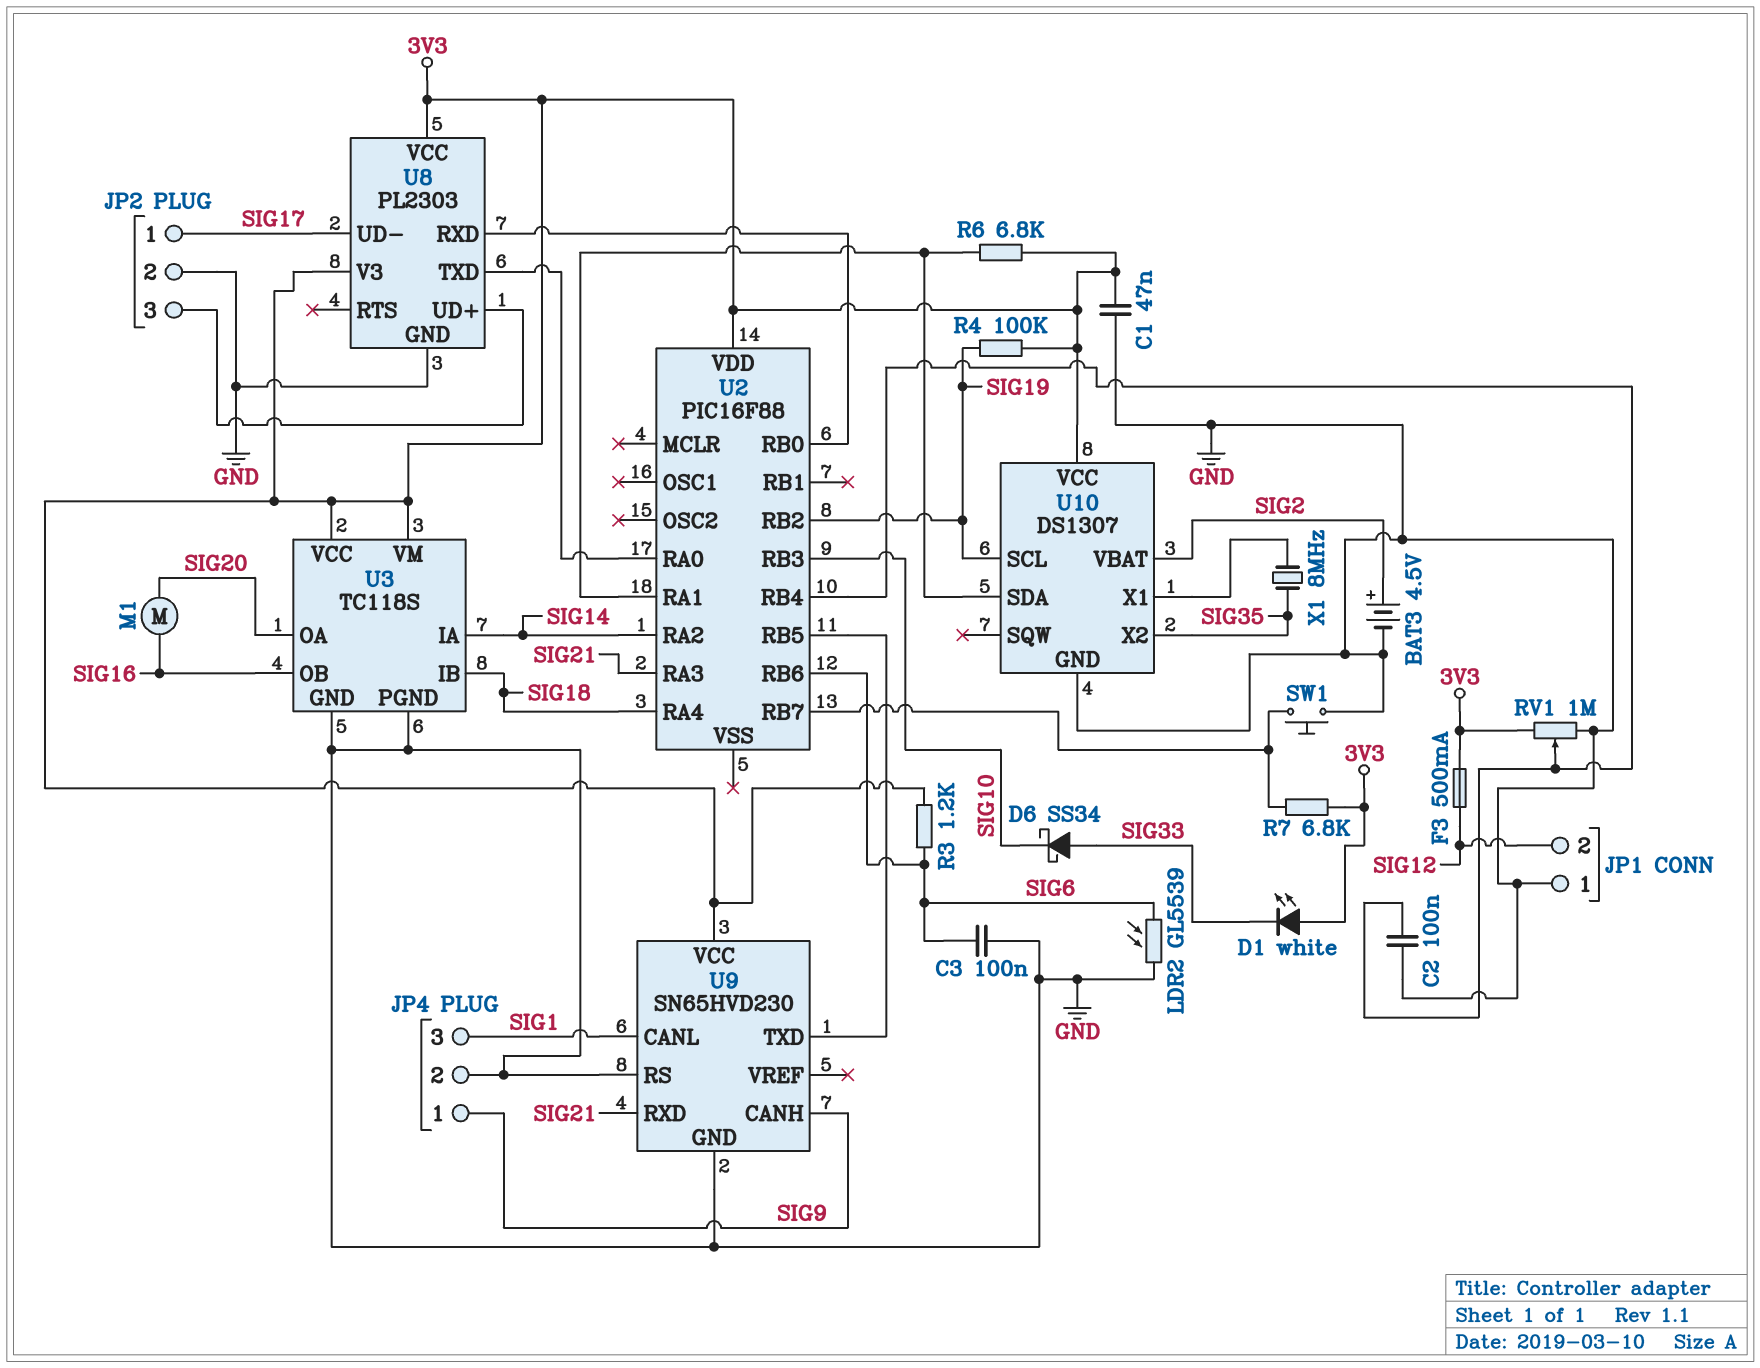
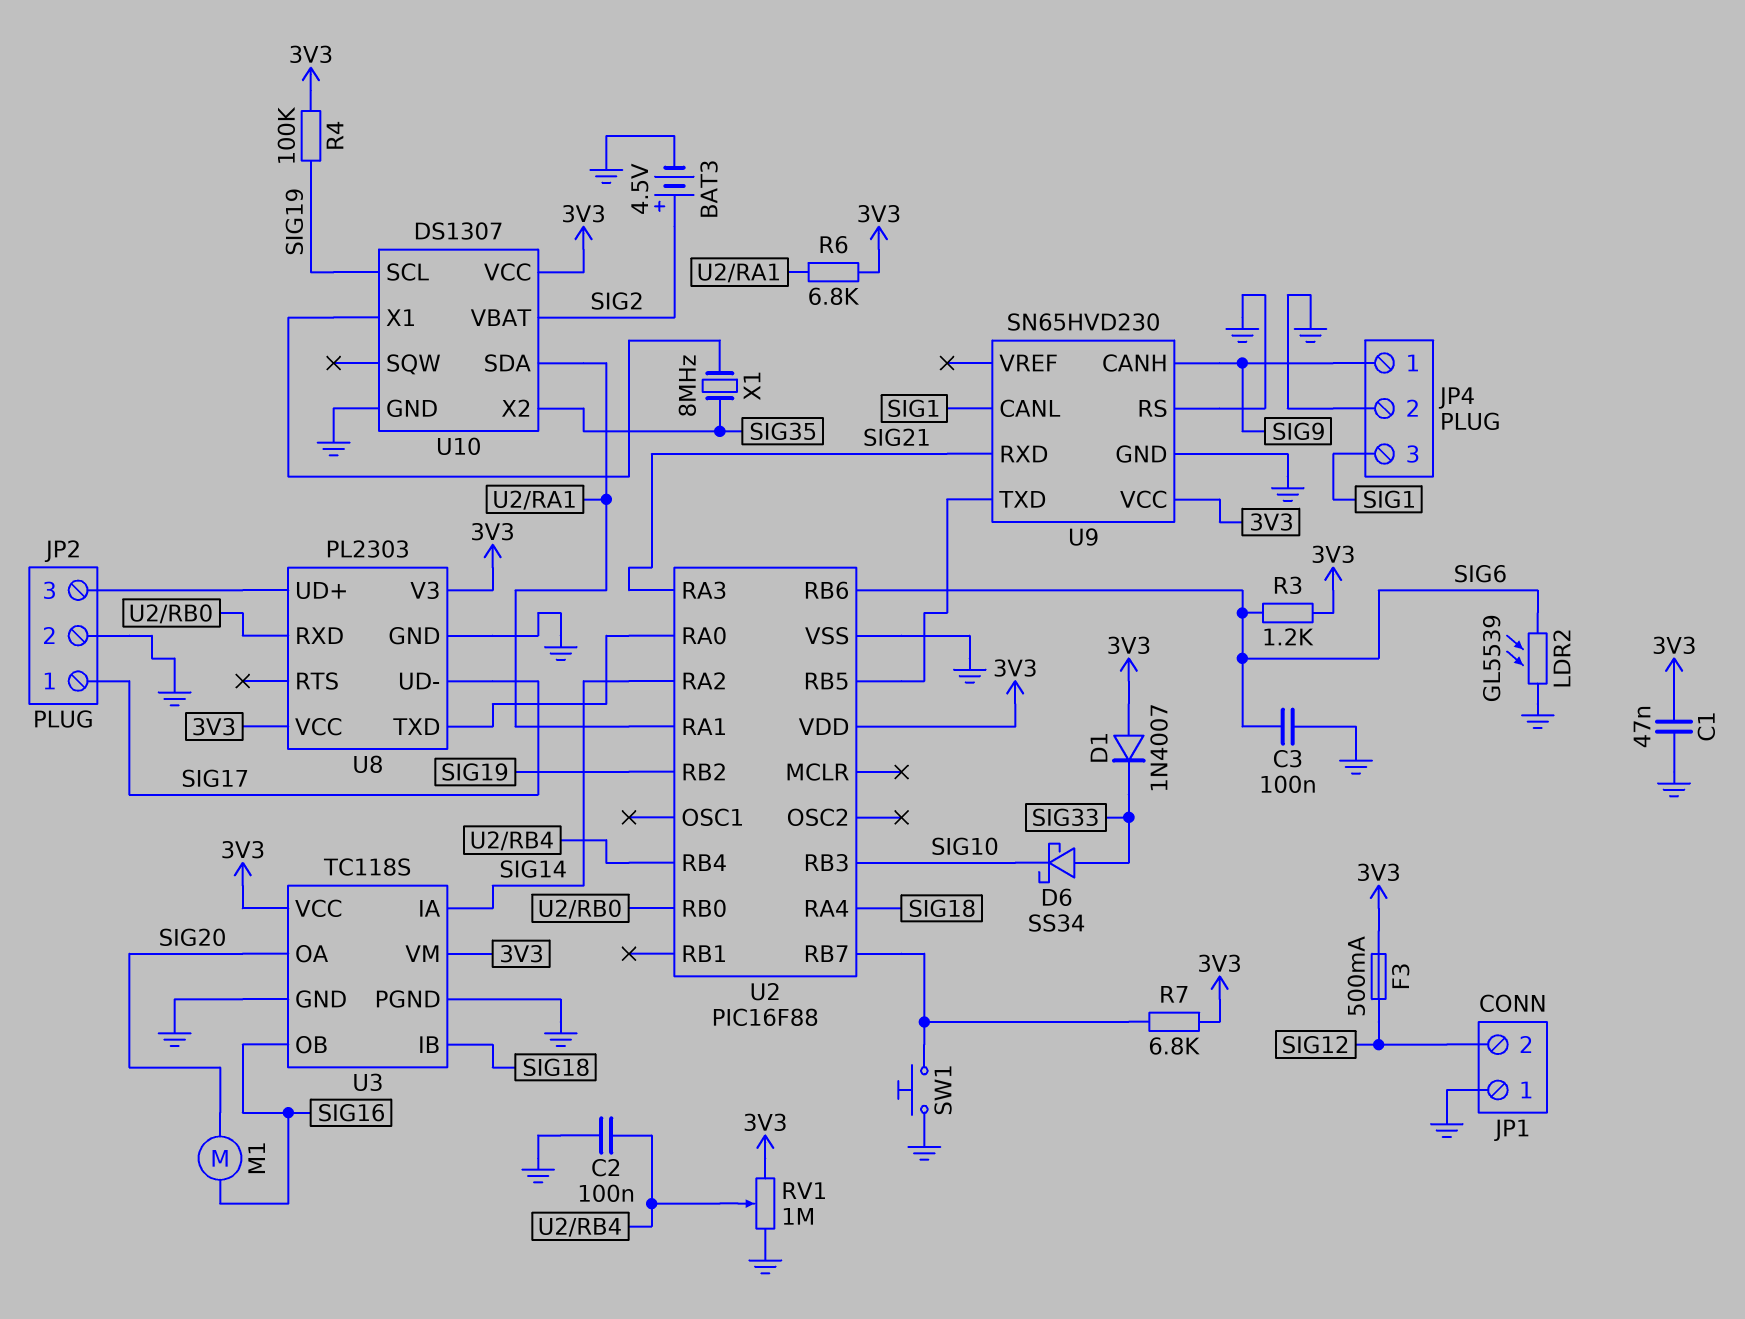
D1: LED white (A 3V3, K SIG33) -> diode 1N4007 (A 3V3, K SIG33)
U2 pin VSS: none -> GND

